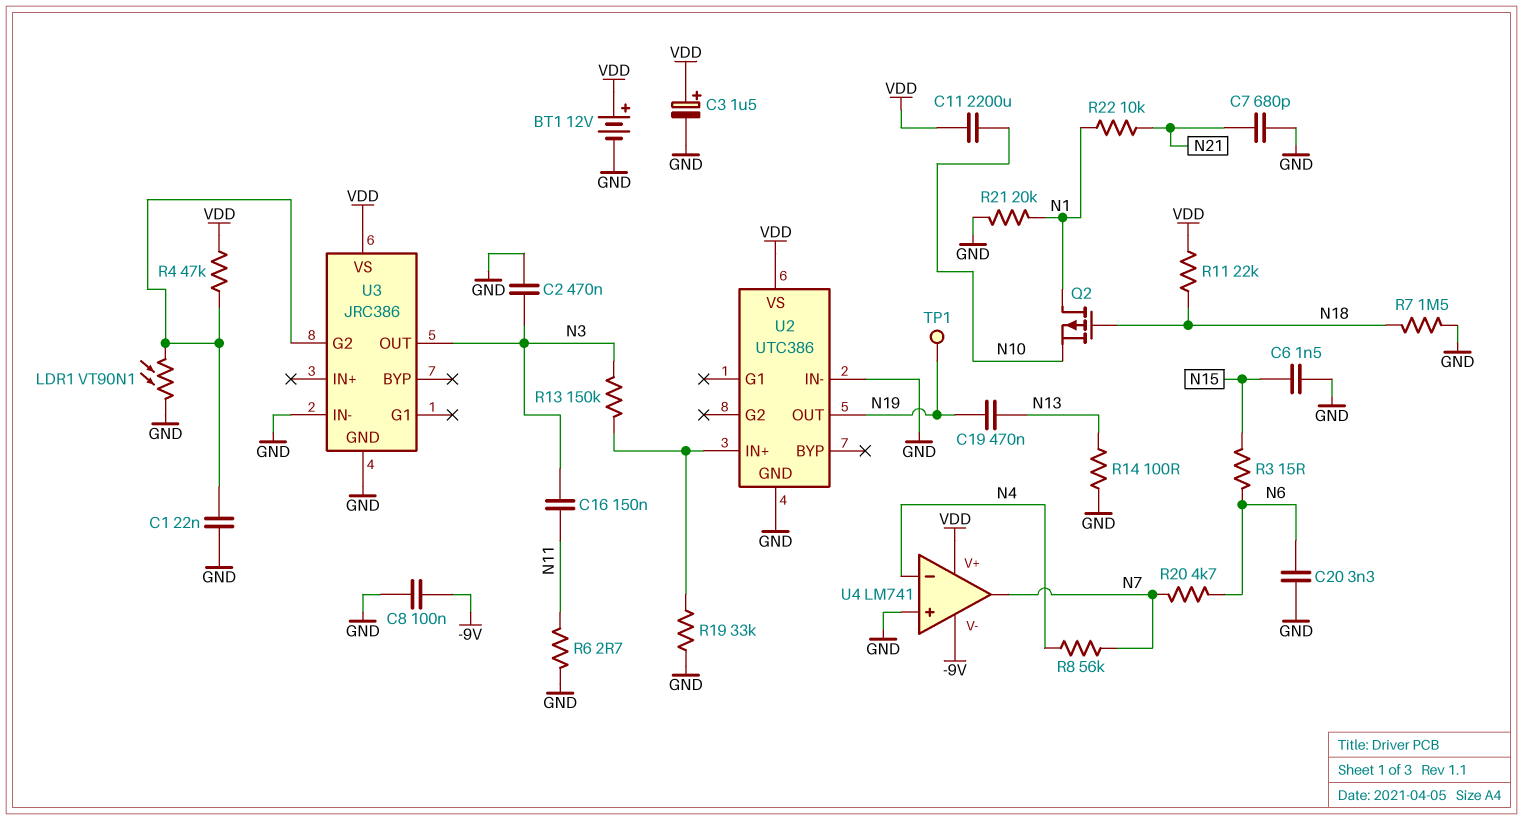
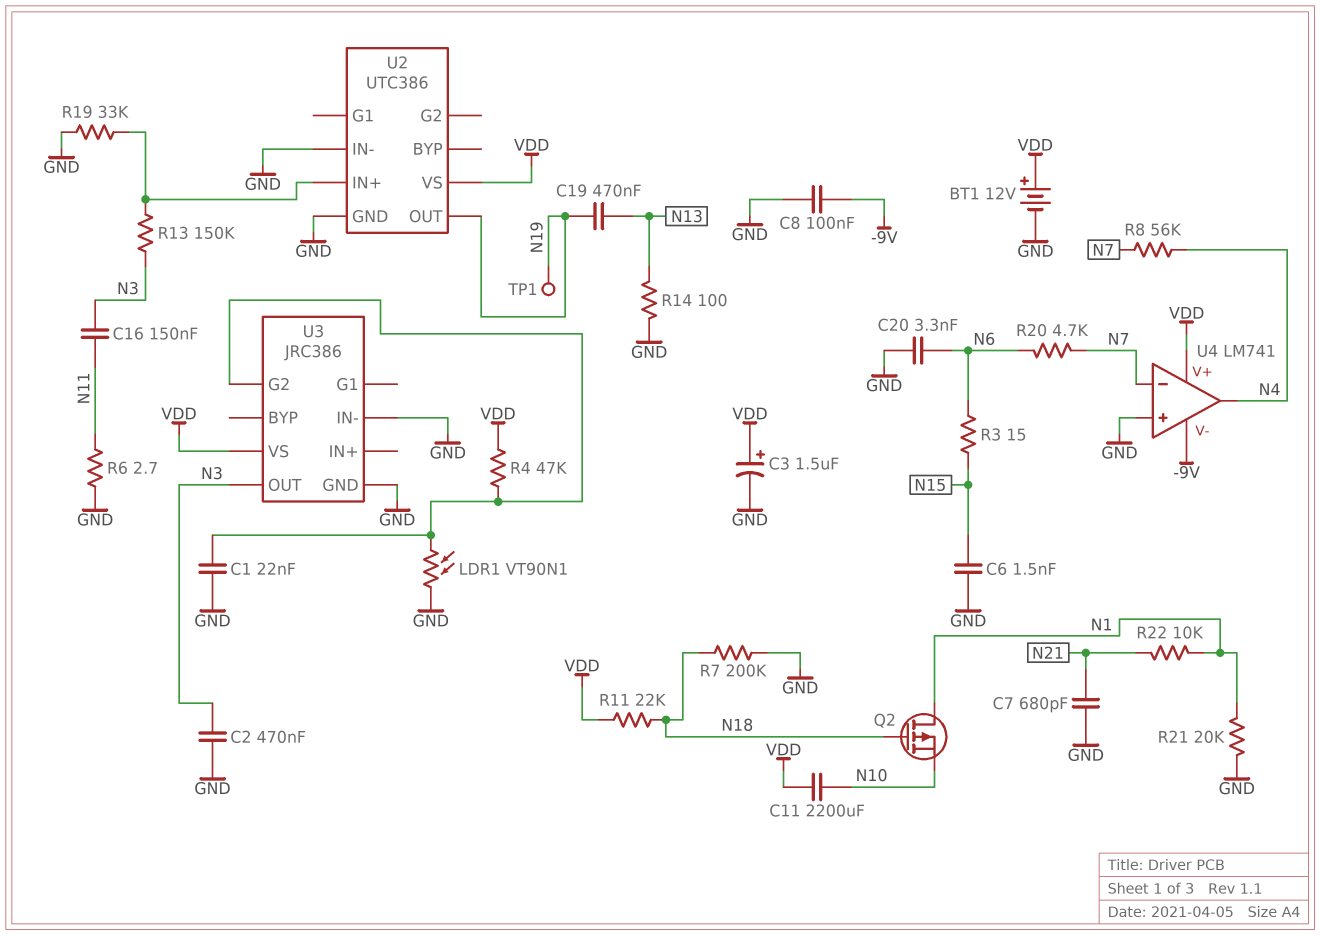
R7: 1.5M (GND, N18) -> 200k (GND, N18)
U4 pin in-: N4 -> N7
U4 pin out: N7 -> N4

